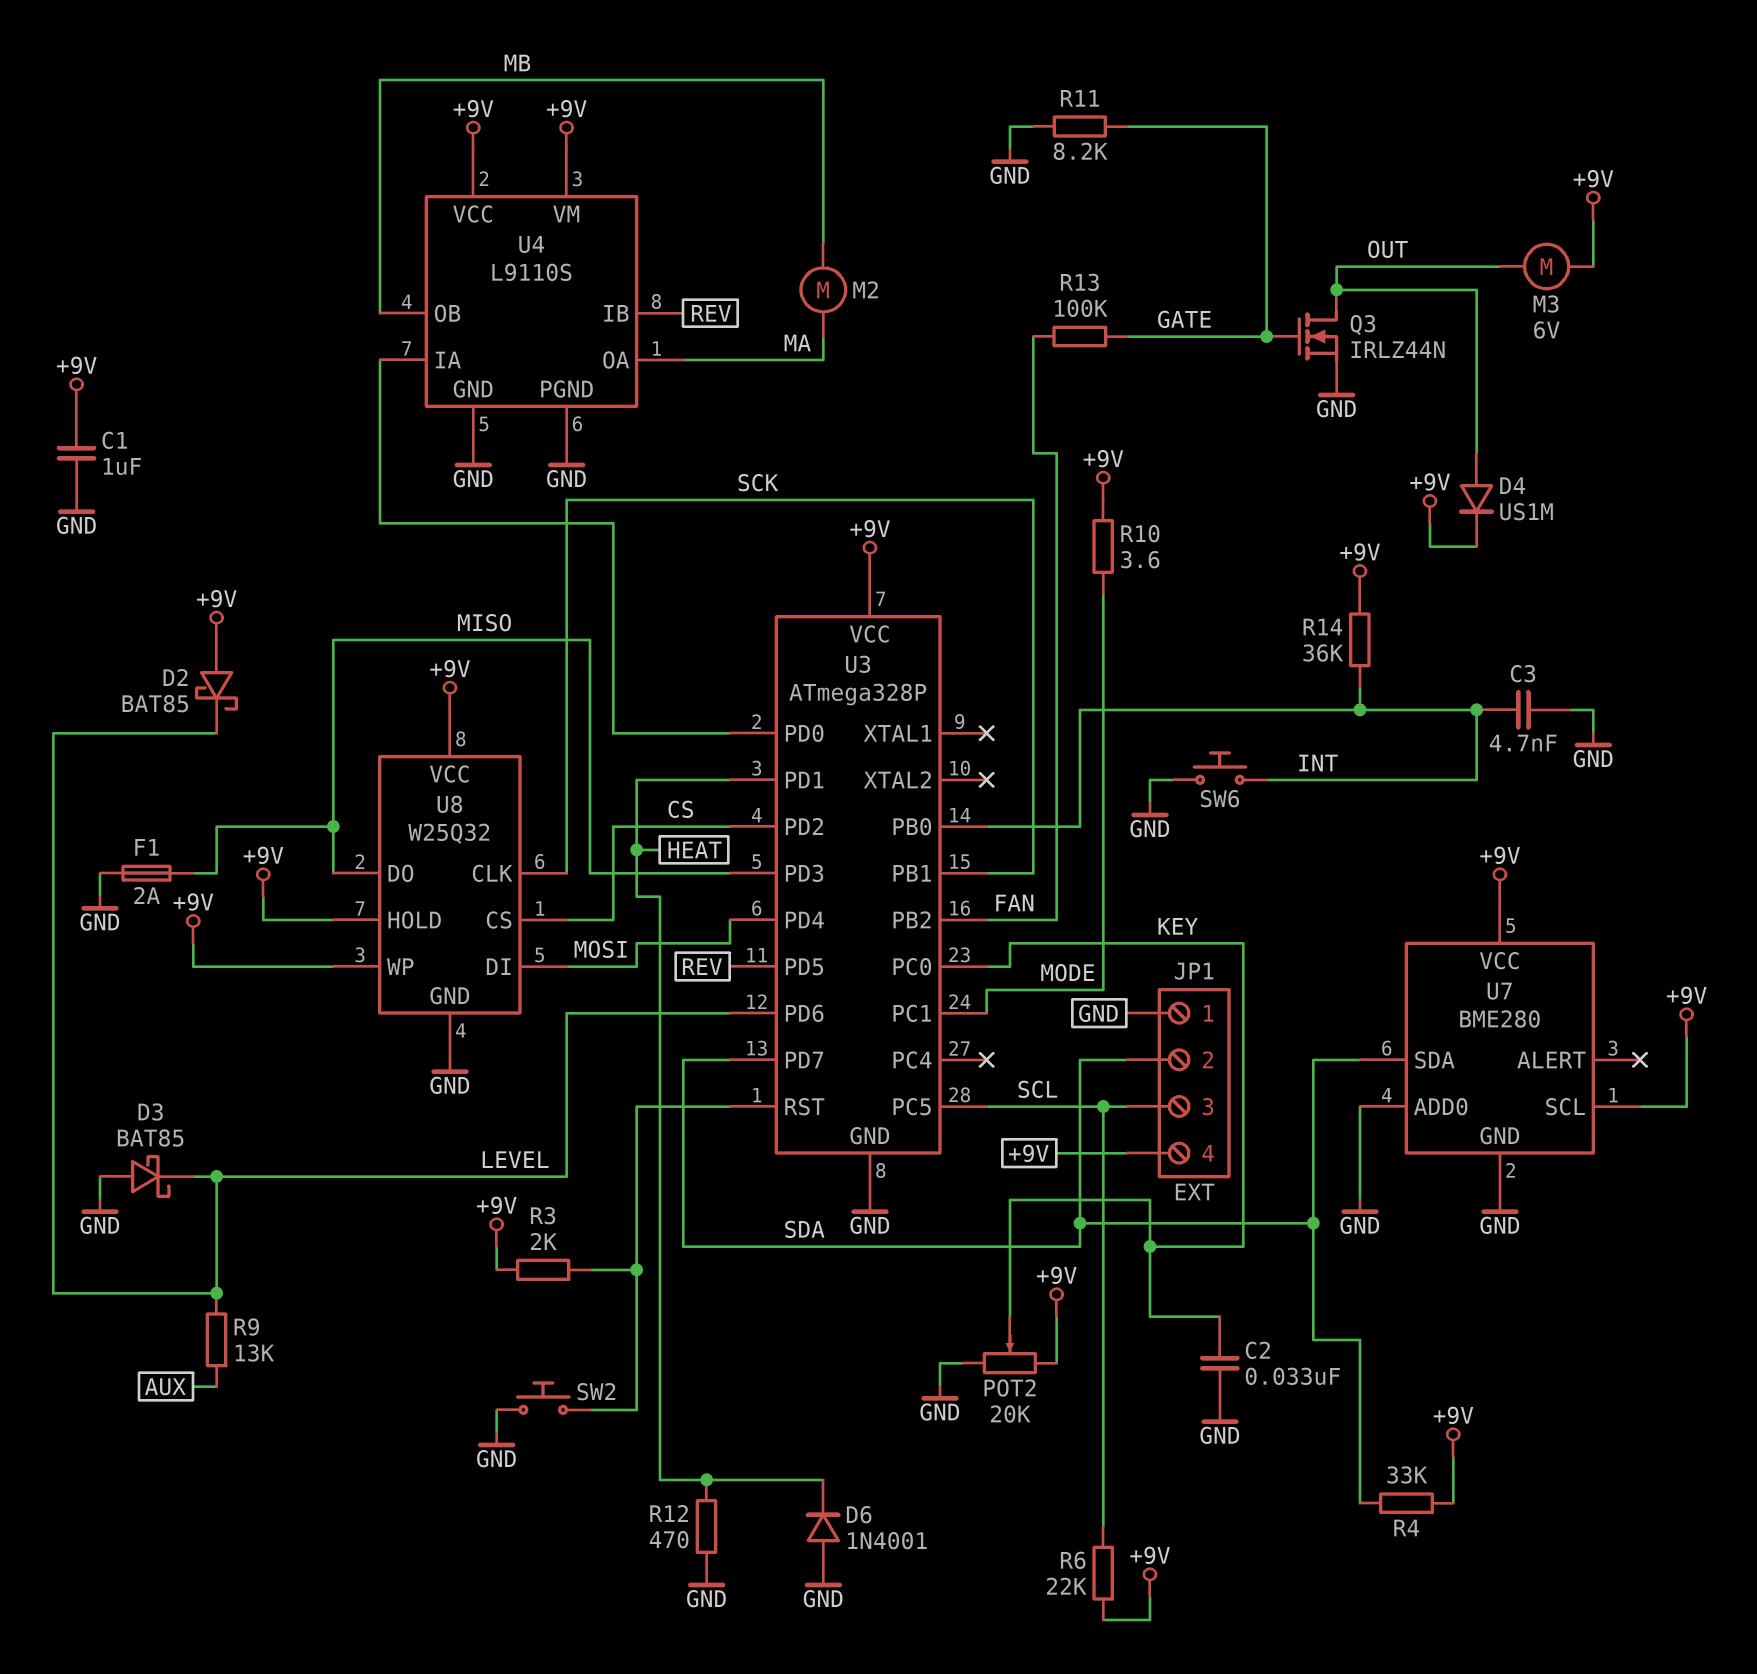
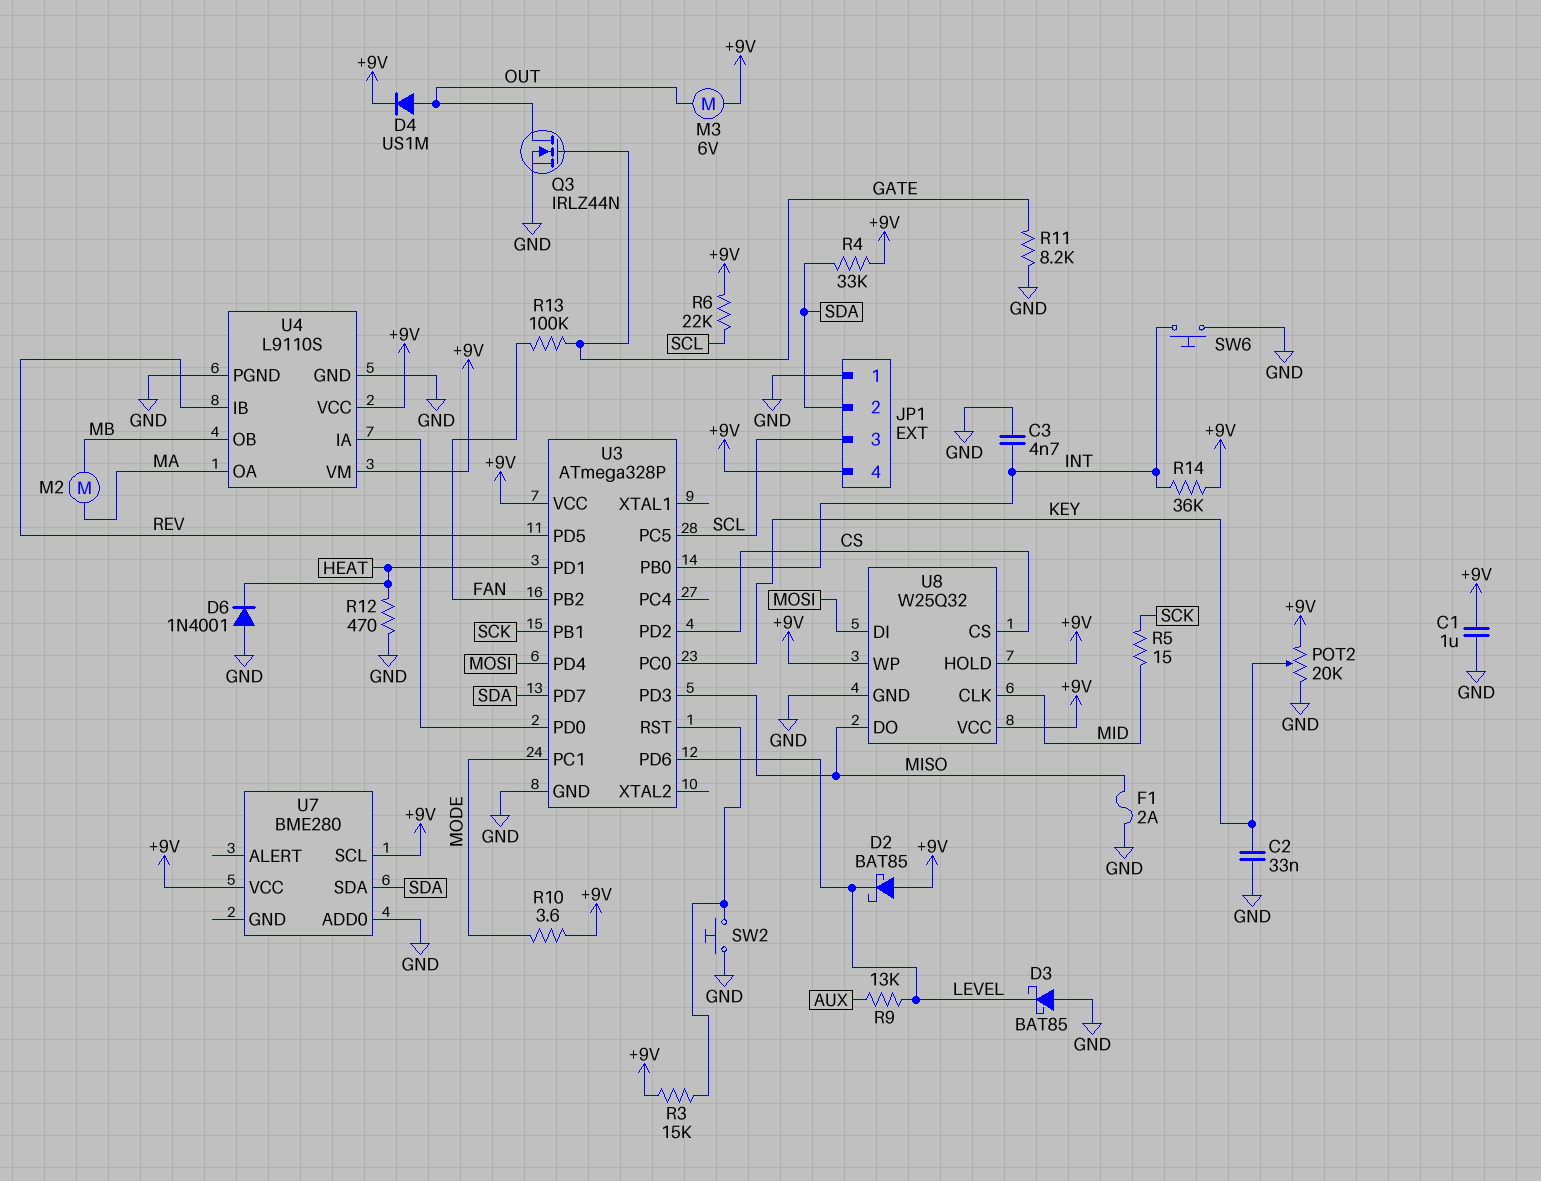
R3: 2k (+9V, U3/RST) -> 15k (+9V, U3/RST)
R5: none -> 15 (MID, SCK)
U7 pin GND: GND -> none
U8 pin CLK: SCK -> MID

